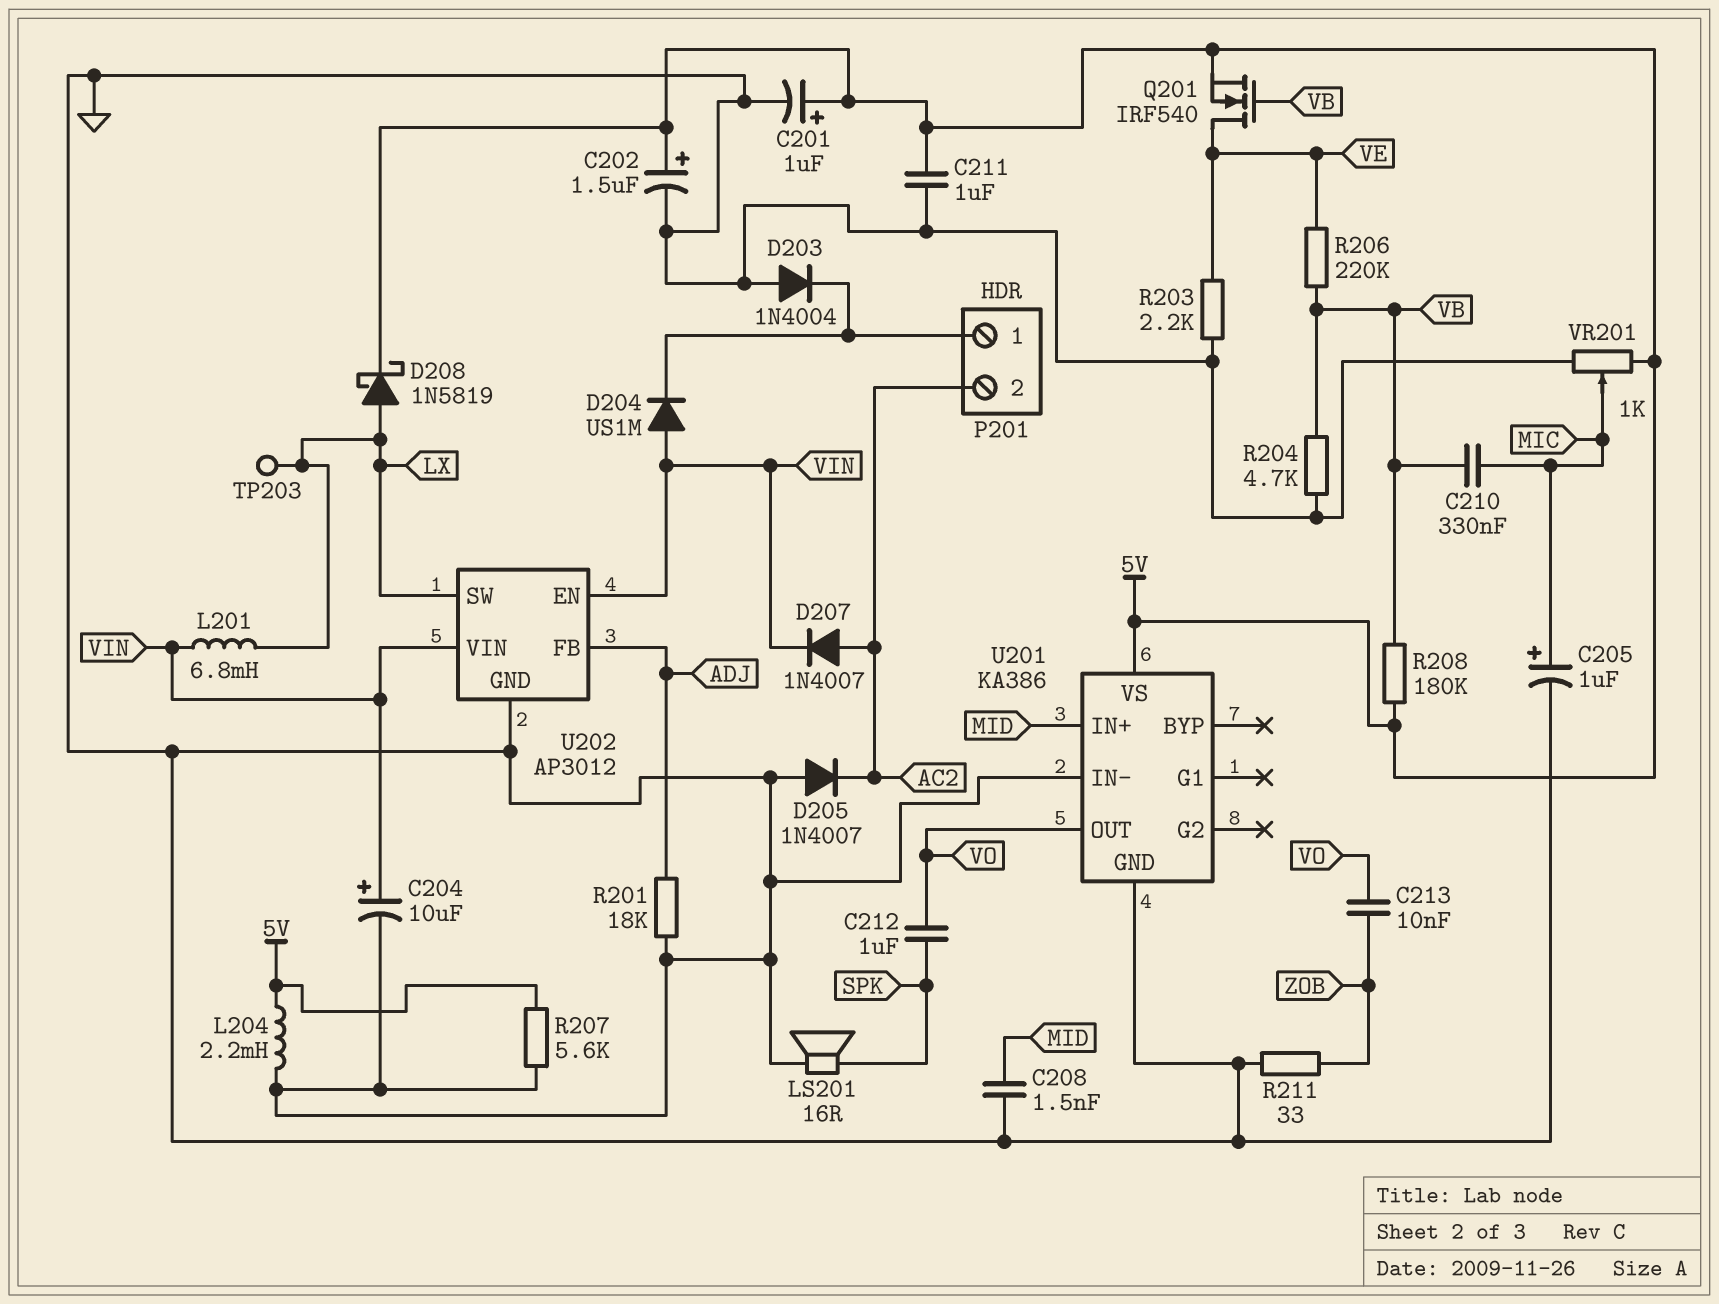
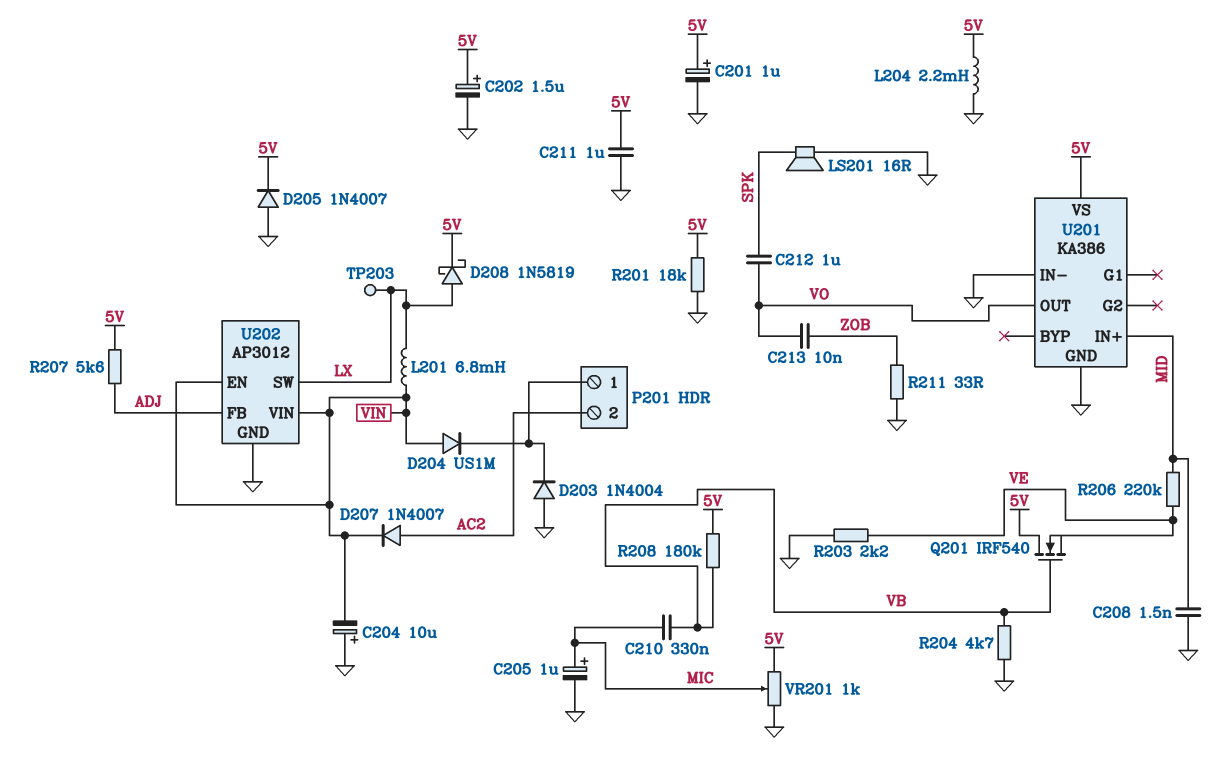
C204: 10uF (plus VIN, minus GND) -> 10uF (plus GND, minus VIN)
D205: diode 1N4007 (A GND, K AC2) -> diode 1N4007 (A GND, K 5V)
Q201: NMOS IRF540 (G VB, D VE, S 5V) -> NMOS IRF540 (G VB, D 5V, S VE)
R201: 18k (ADJ, GND) -> 18k (5V, GND)
R206: 220k (VB, VE) -> 220k (MID, VE)
R207: 5.6k (5V, GND) -> 5.6k (5V, ADJ)

